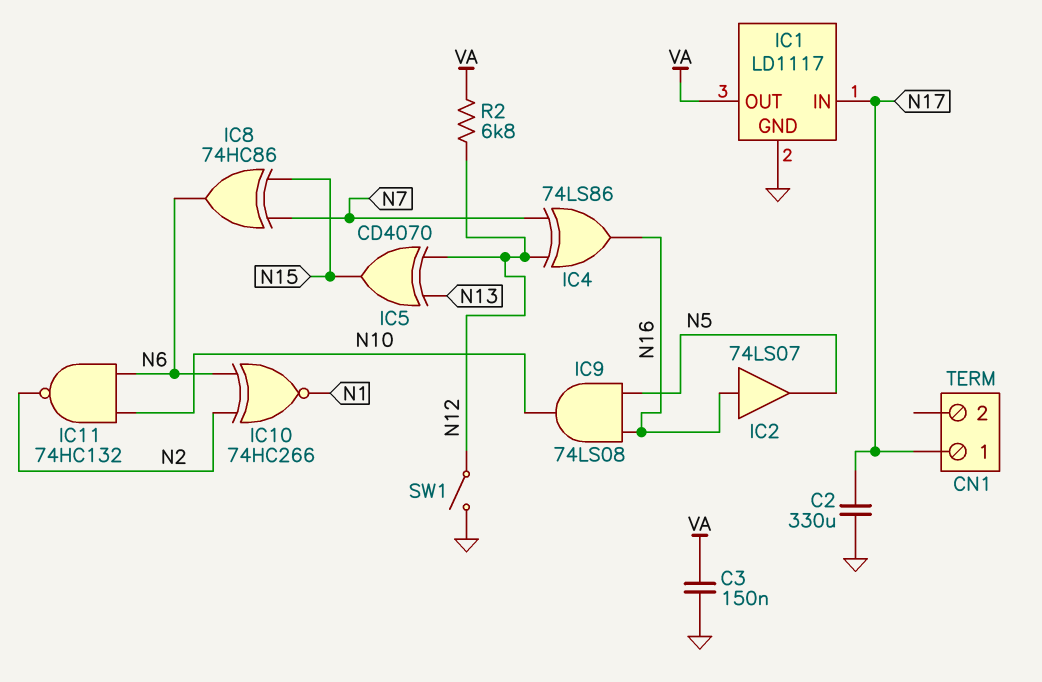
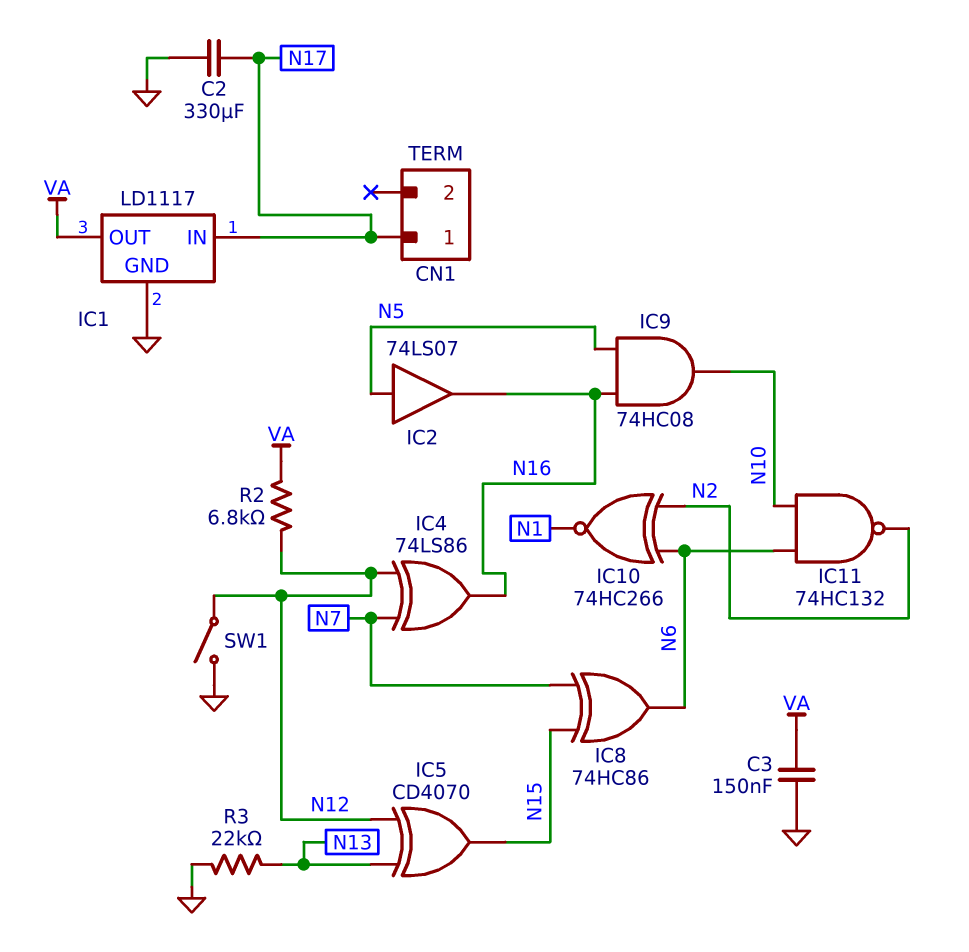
IC2: buffer 74LS07 (in N16, out N5) -> buffer 74LS07 (in N5, out N16)
IC9: AND 74LS08 (in N5, in N16, out N10) -> AND 74HC08 (in N5, in N16, out N10)
R3: none -> 22k (GND, N13)

